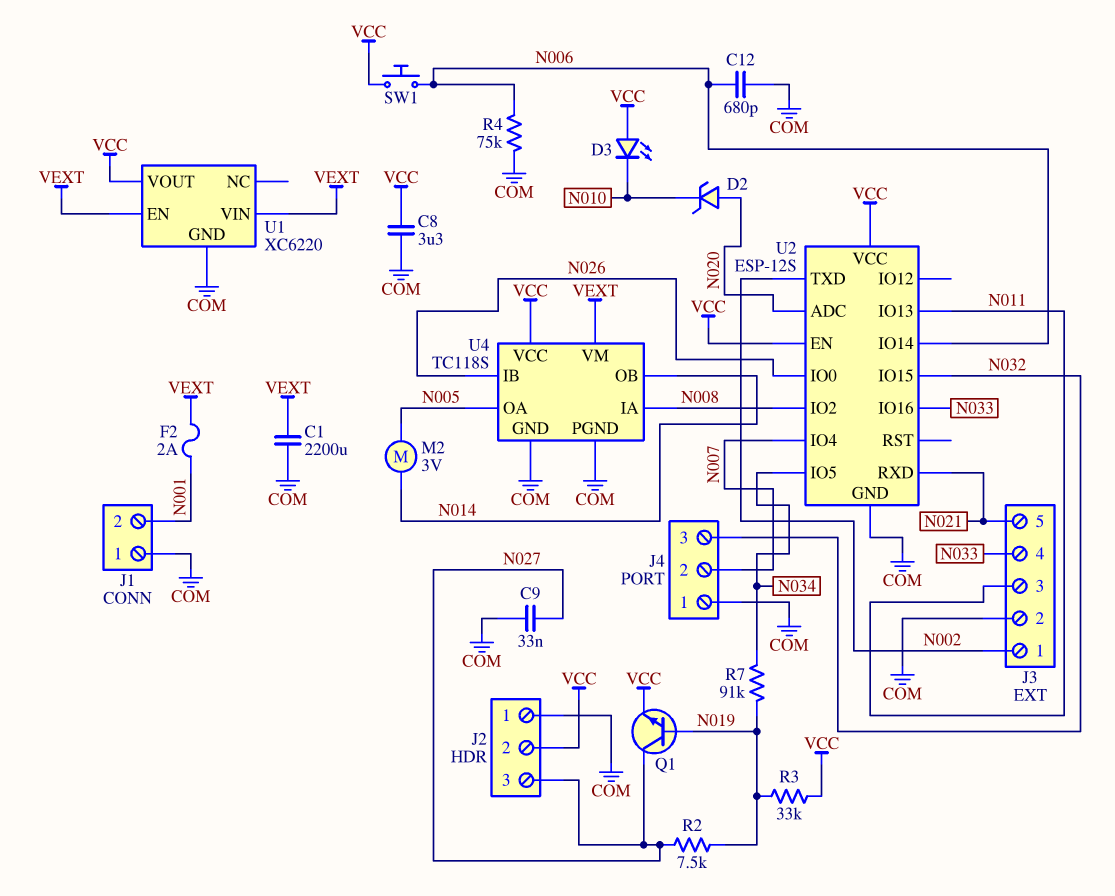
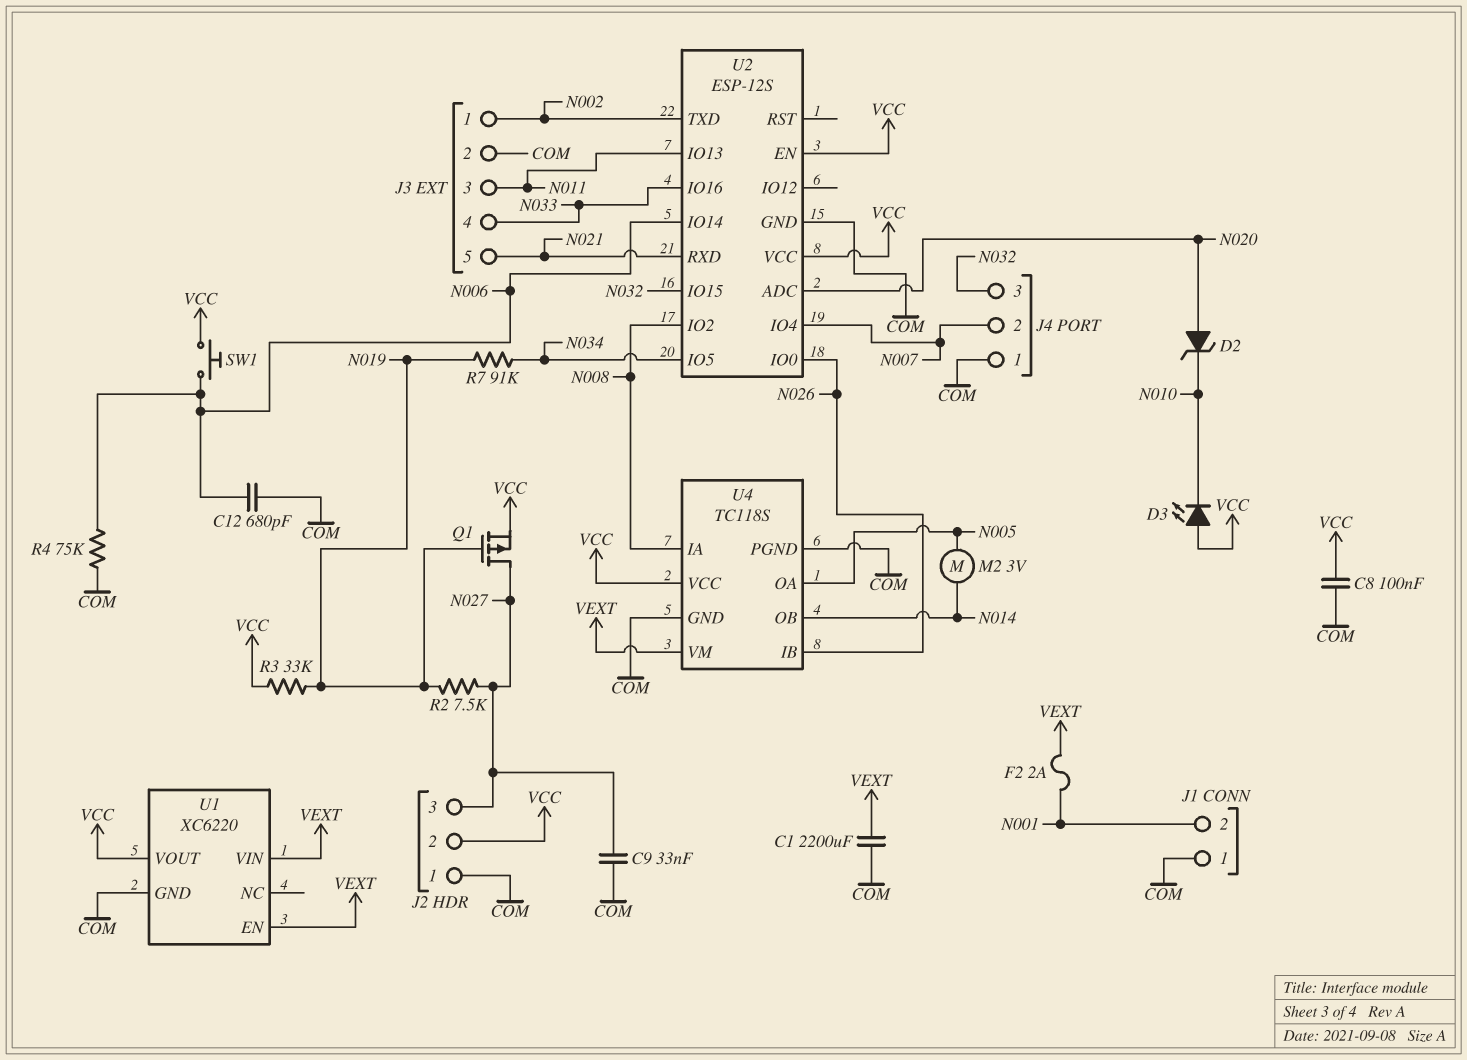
C8: 3.3uF (COM, VCC) -> 100nF (COM, VCC)
Q1: NPN (B N019, C N027, E VCC) -> PMOS (G N019, D N027, S VCC)

